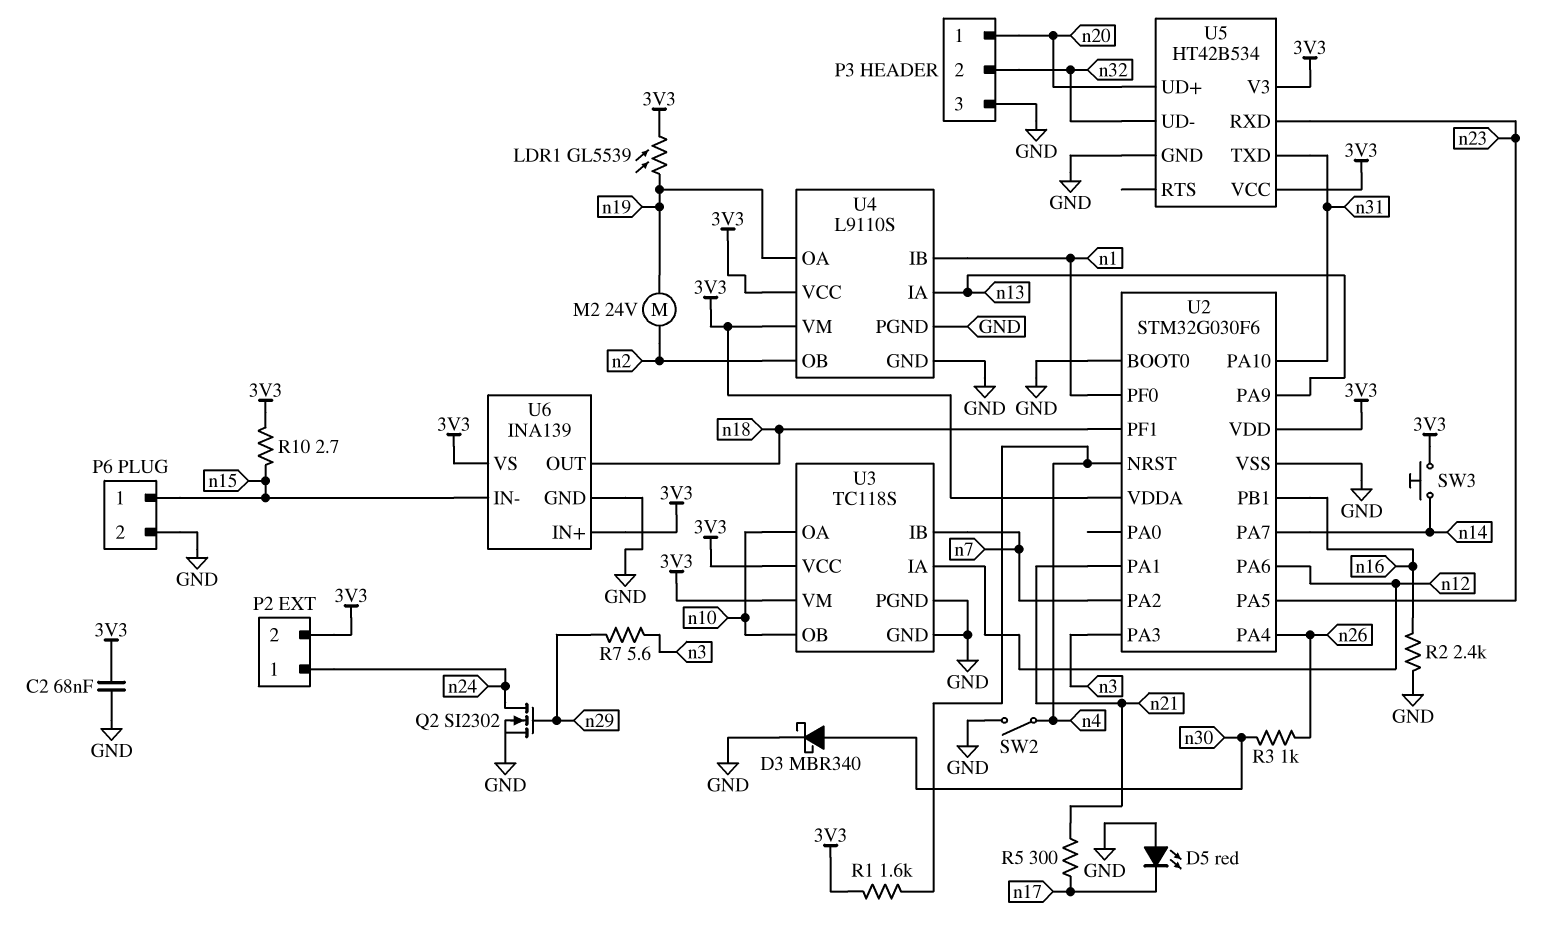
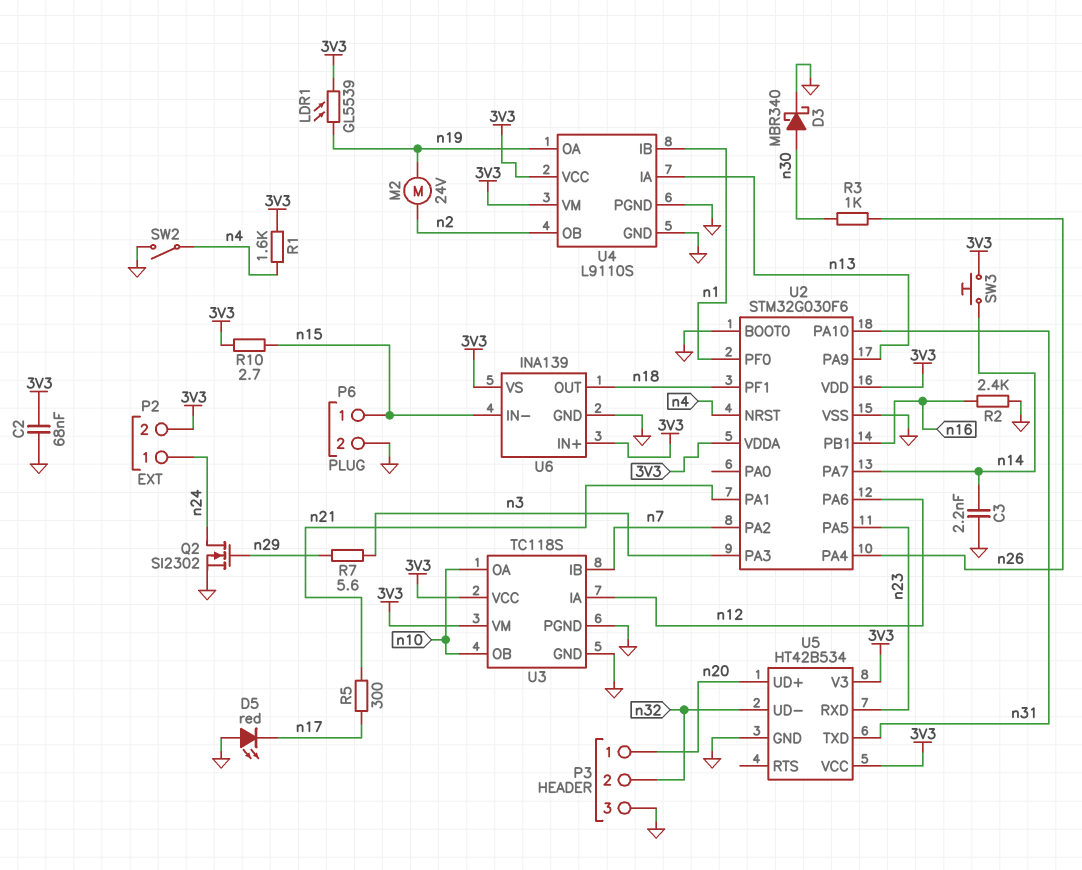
C3: none -> 2.2nF (GND, n14)

